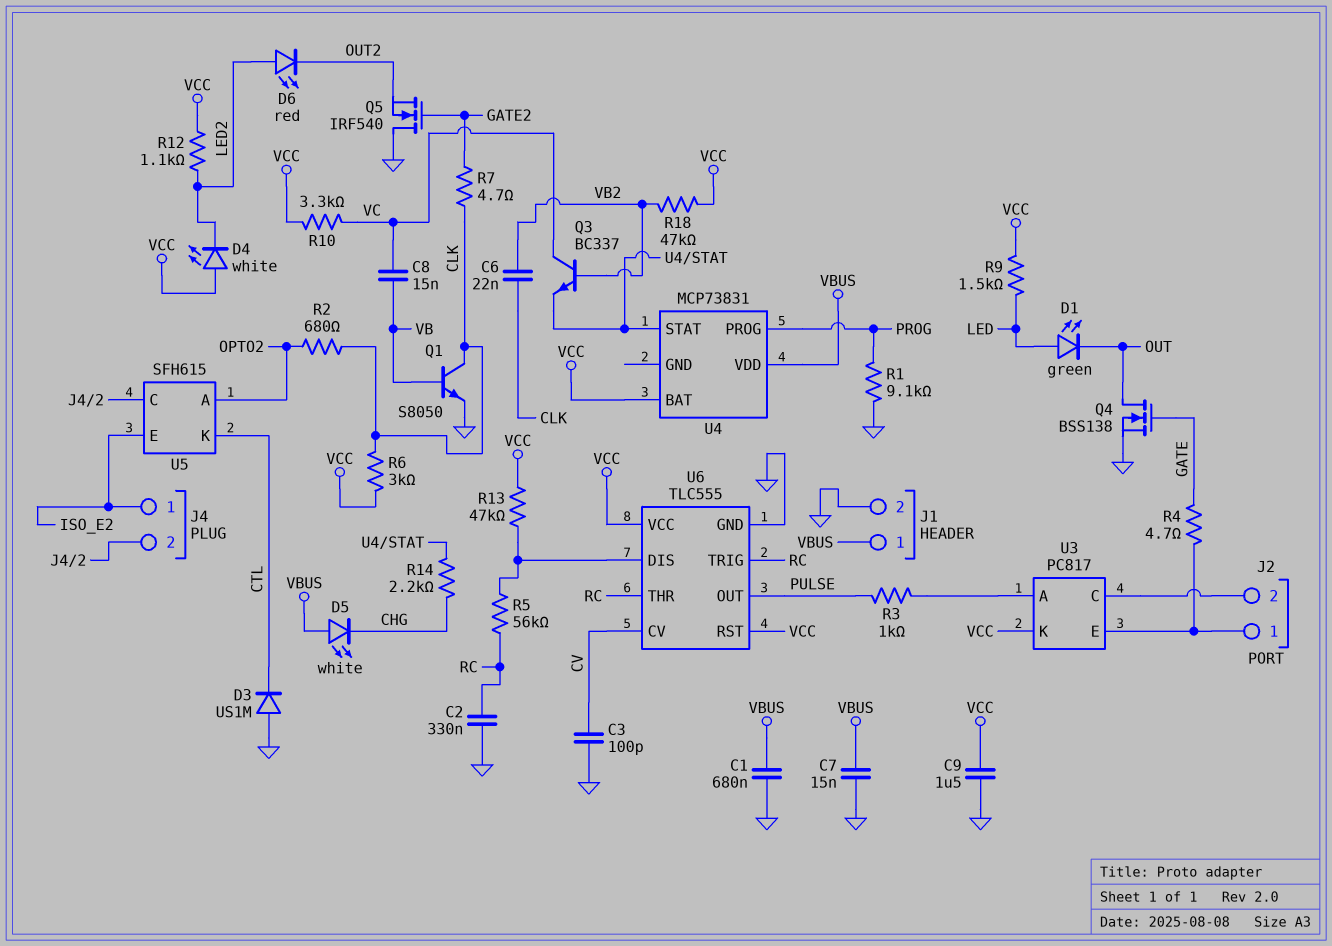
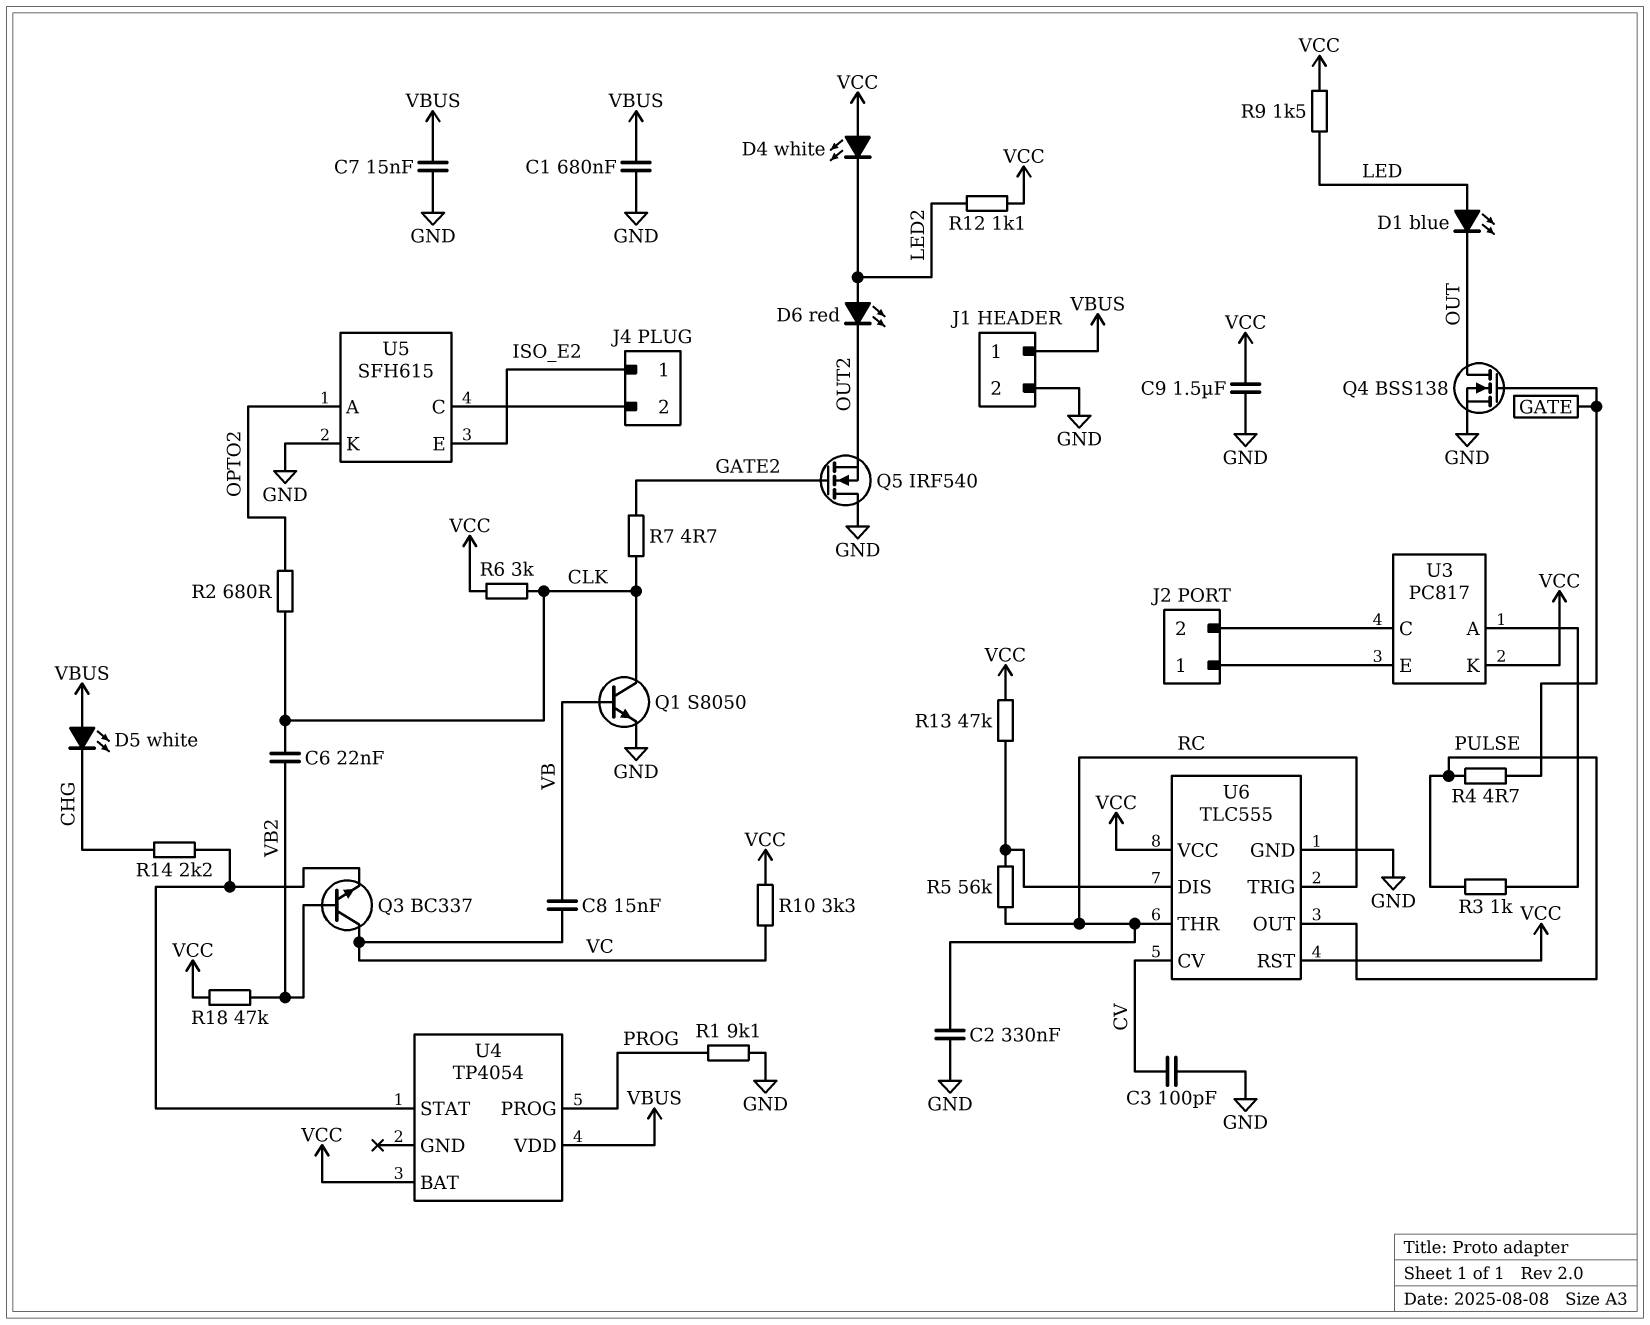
D1: LED green (A LED, K OUT) -> LED blue (A LED, K OUT)
D3: diode US1M (A GND, K CTL) -> none
R4: 4.7 (GATE, J2/1) -> 4.7 (GATE, PULSE)
U4: MCP73831 -> TP4054
U5 pin K: CTL -> GND

